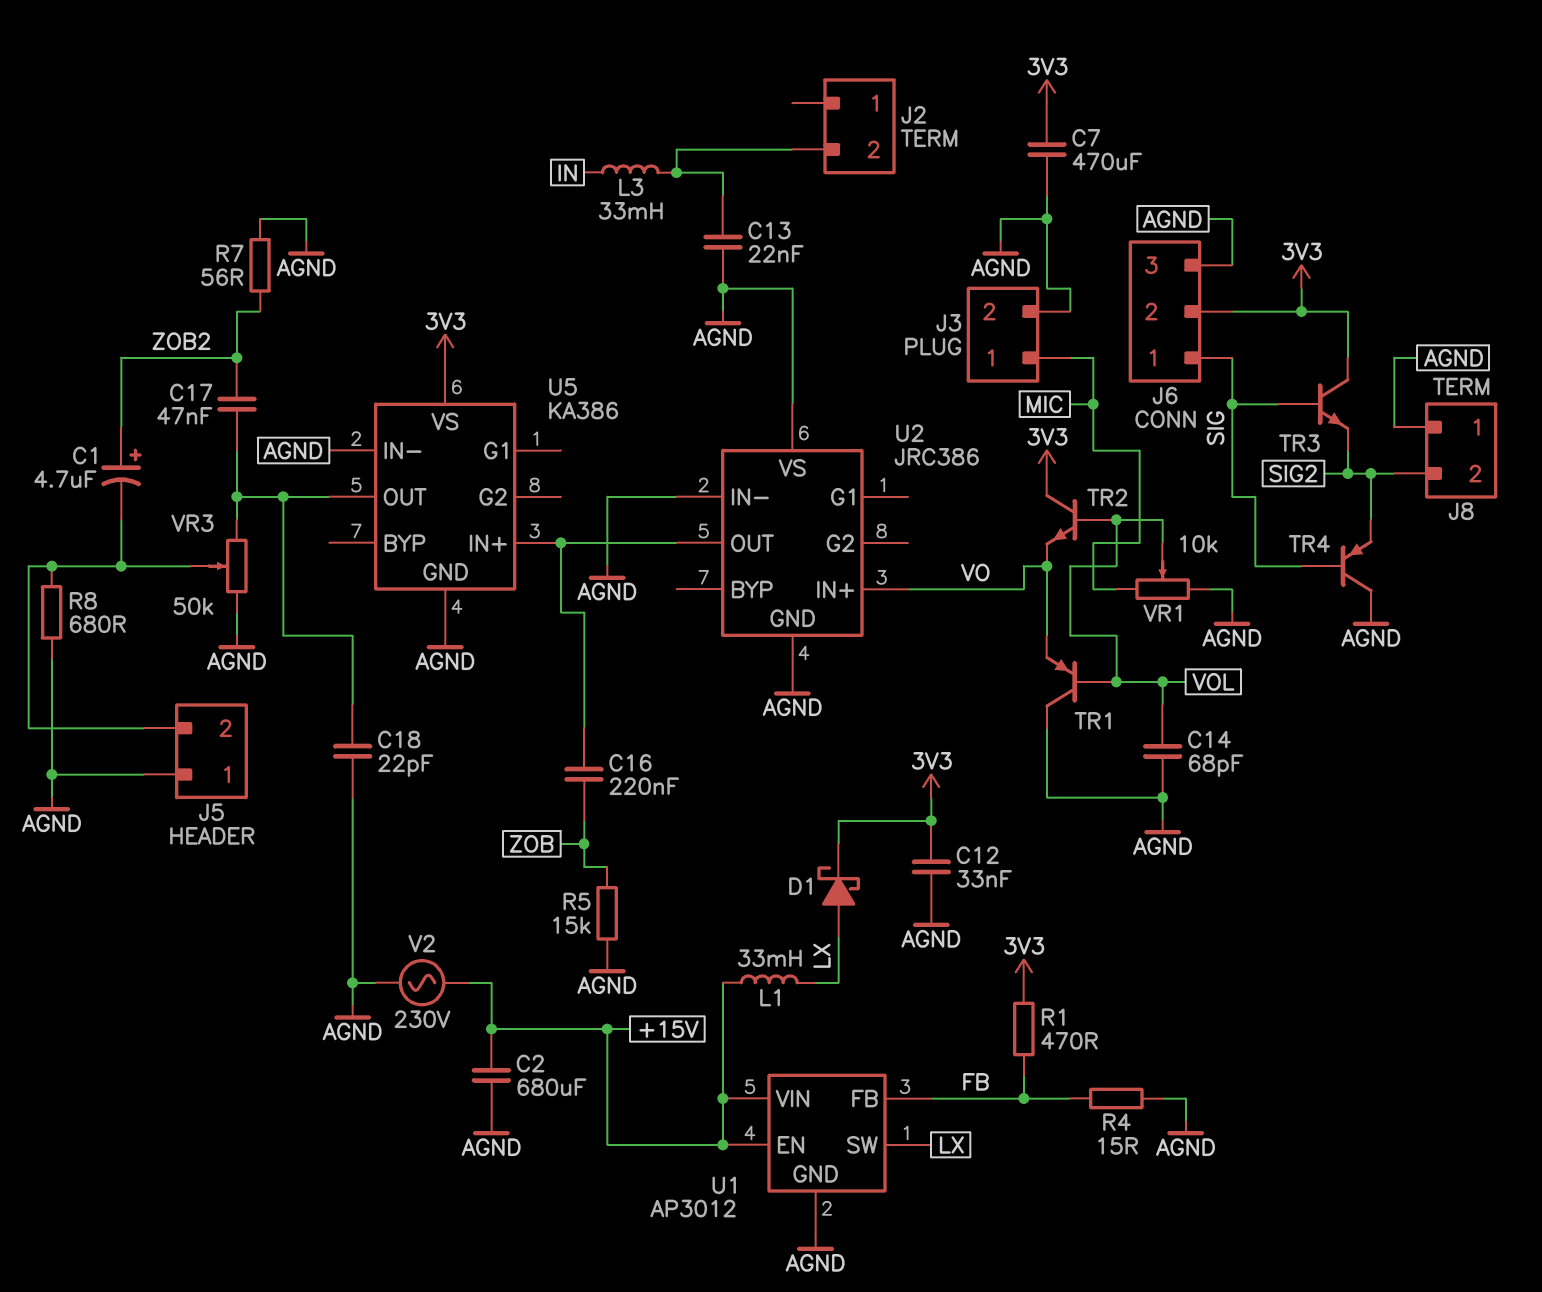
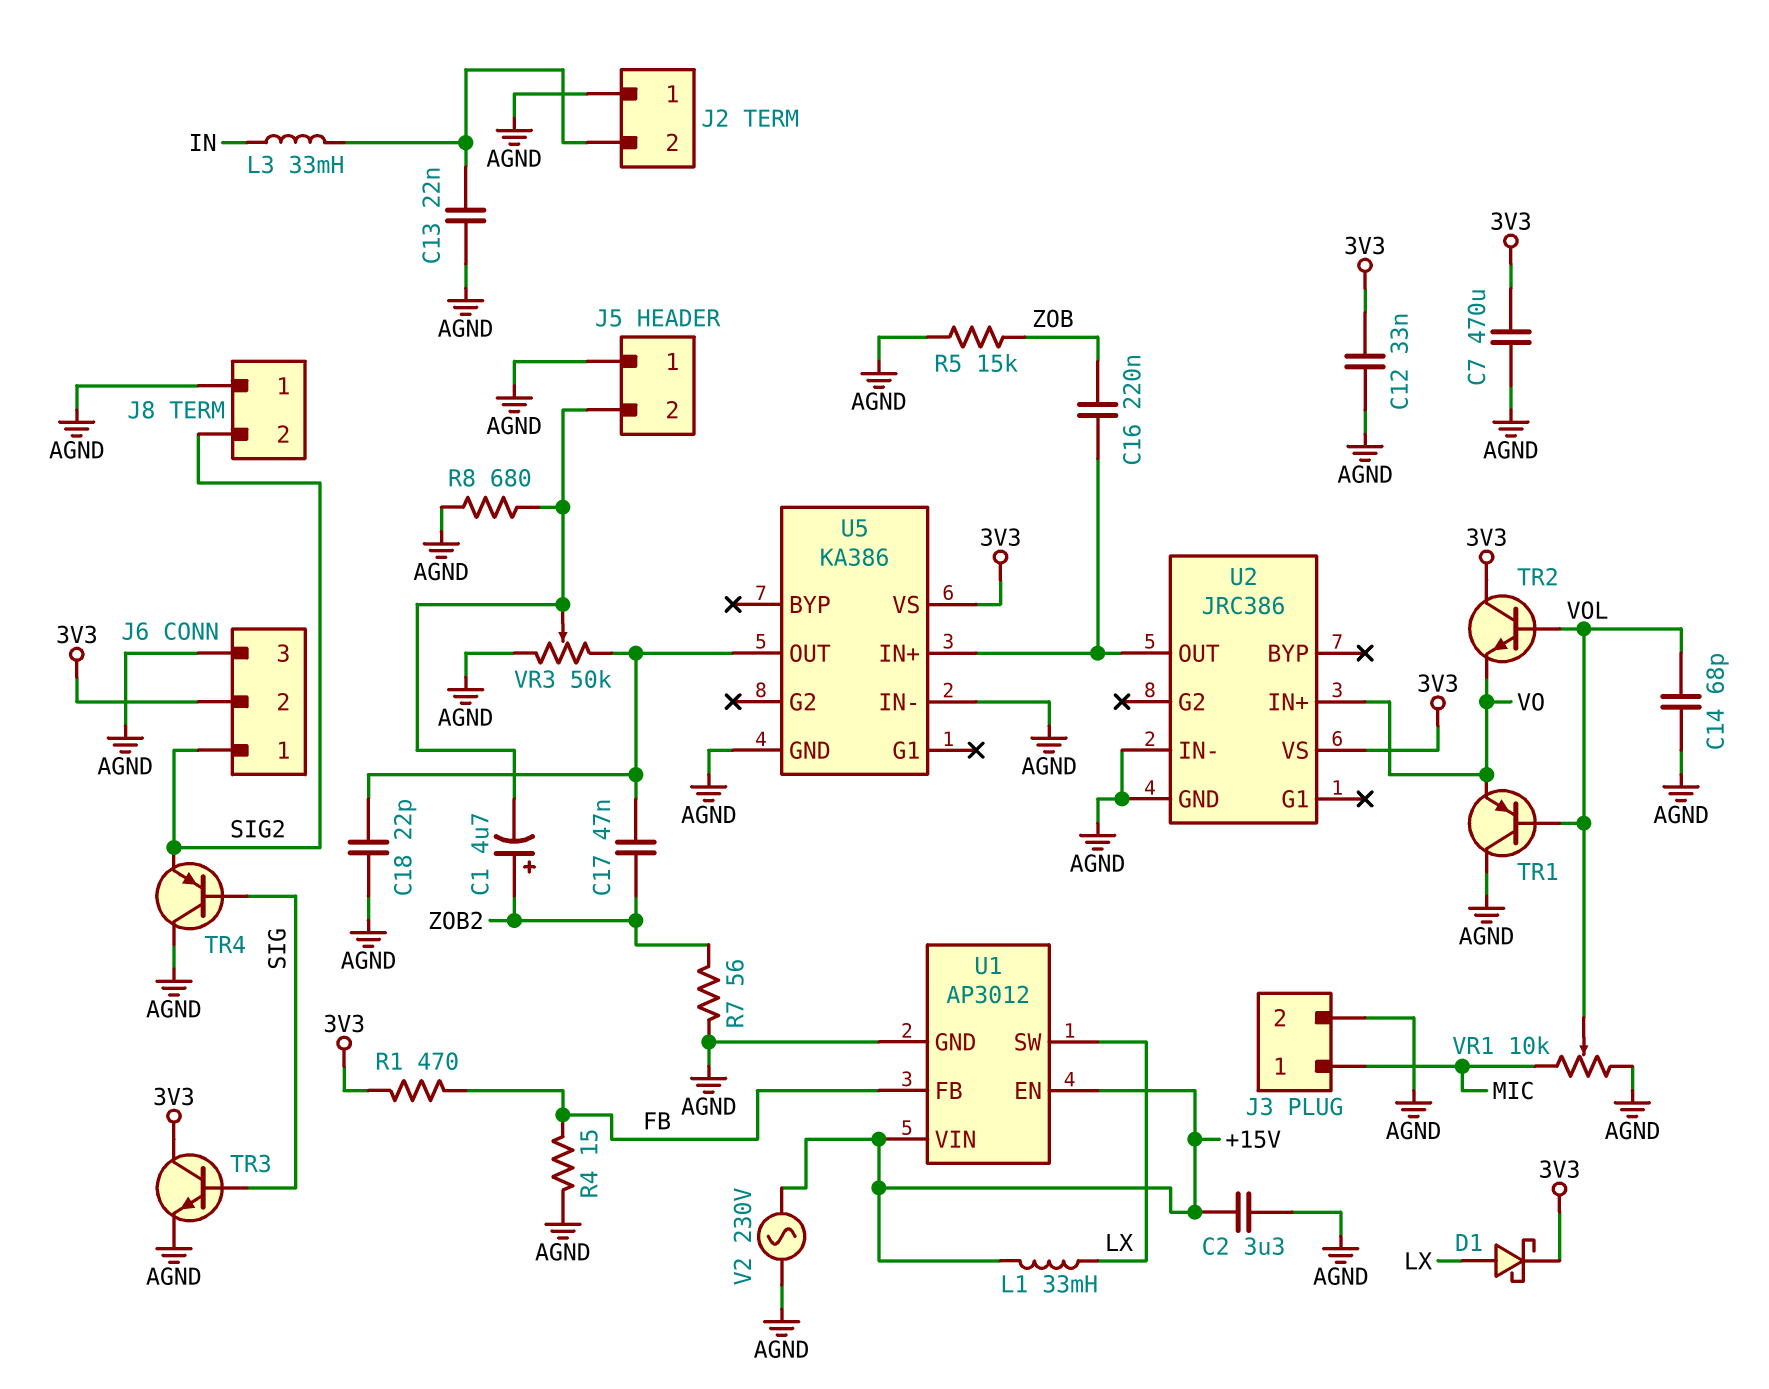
C2: 680uF (+15V, AGND) -> 3.3uF (+15V, AGND)
J2 pin 1: none -> AGND
J6 pin 1: SIG -> SIG2
TR3: NPN (B SIG, C 3V3, E SIG2) -> NPN (B SIG, C 3V3, E AGND)
U2 pin VS: AGND -> 3V3

